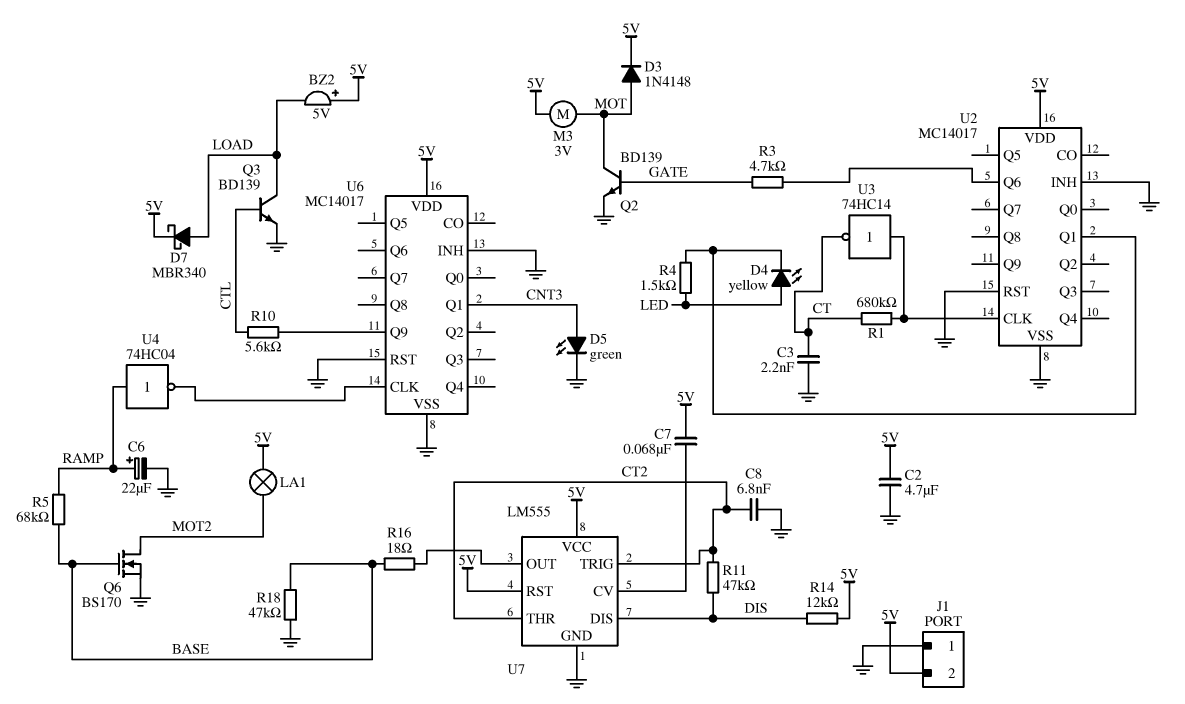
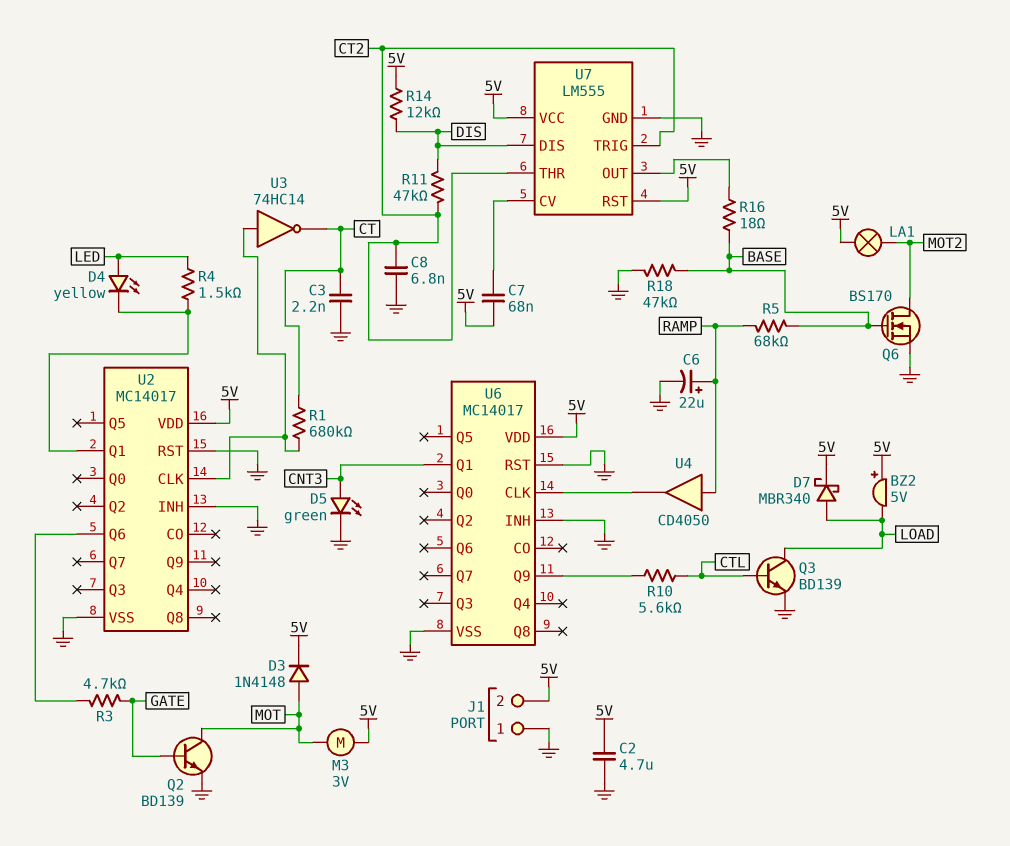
U4: NOT 74HC04 (in RAMP, out U6/CLK) -> buffer CD4050 (in RAMP, out U6/CLK)

